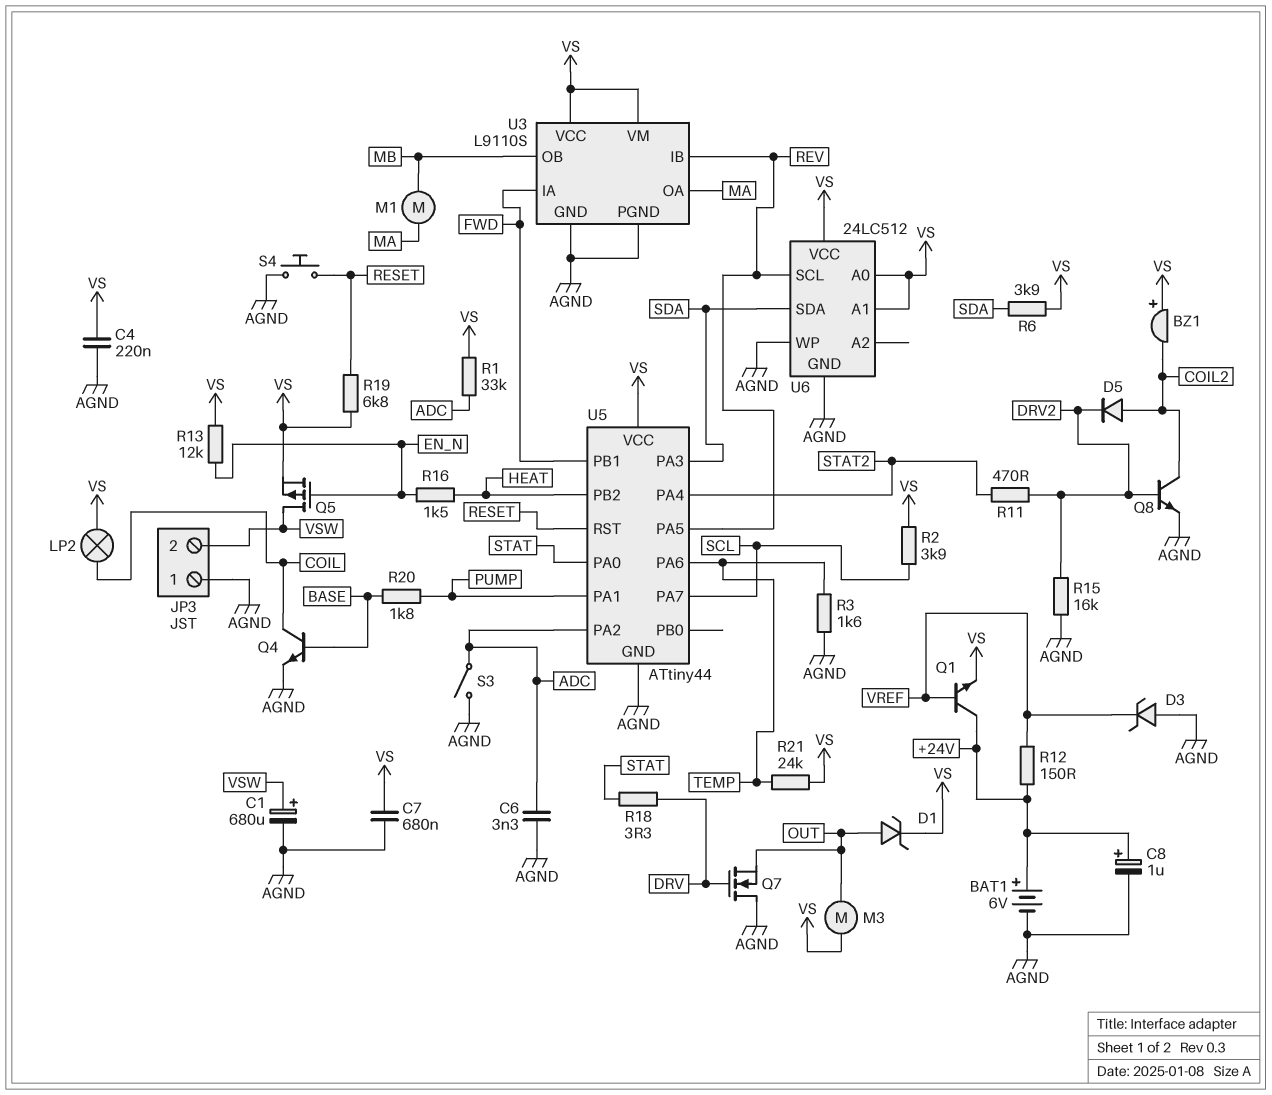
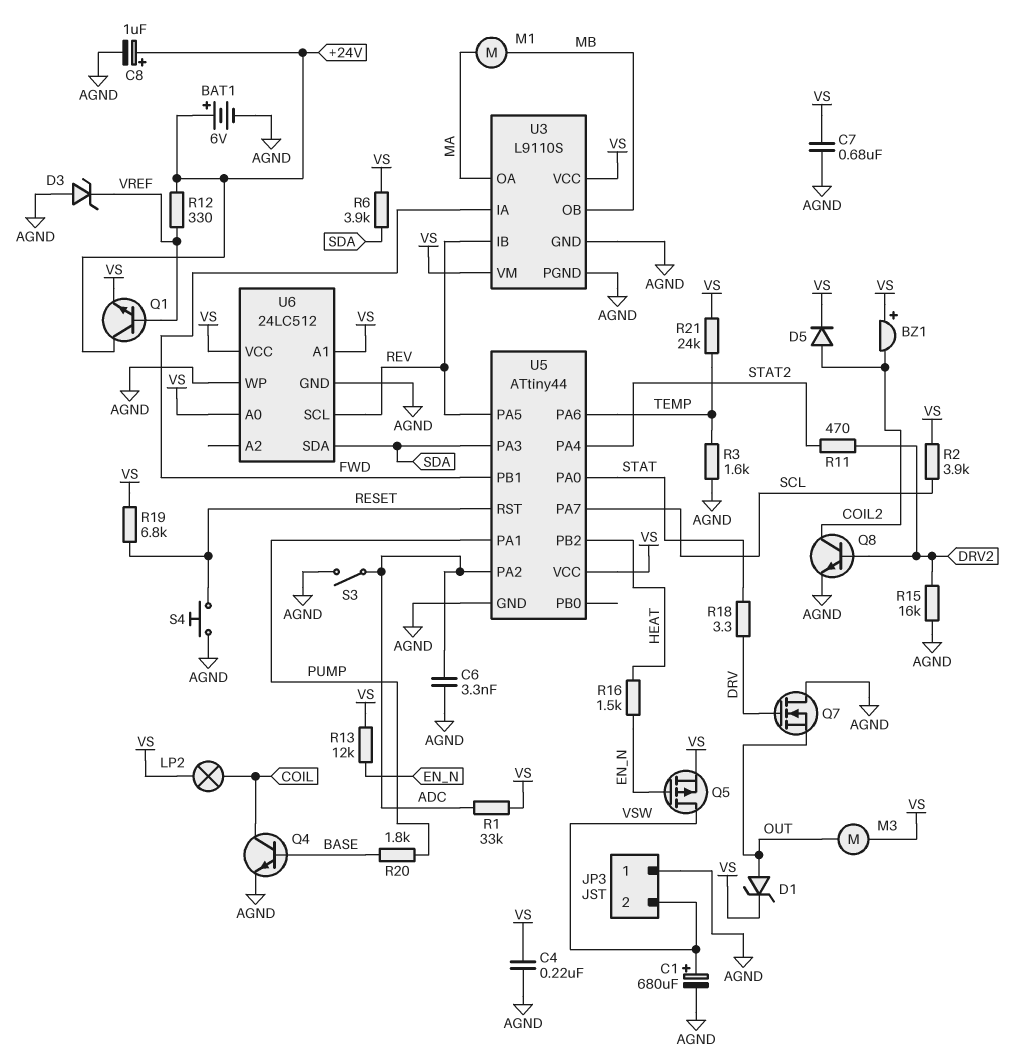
D5: diode (A COIL2, K DRV2) -> diode (A COIL2, K VS)
R12: 150 (+24V, VREF) -> 330 (+24V, VREF)

